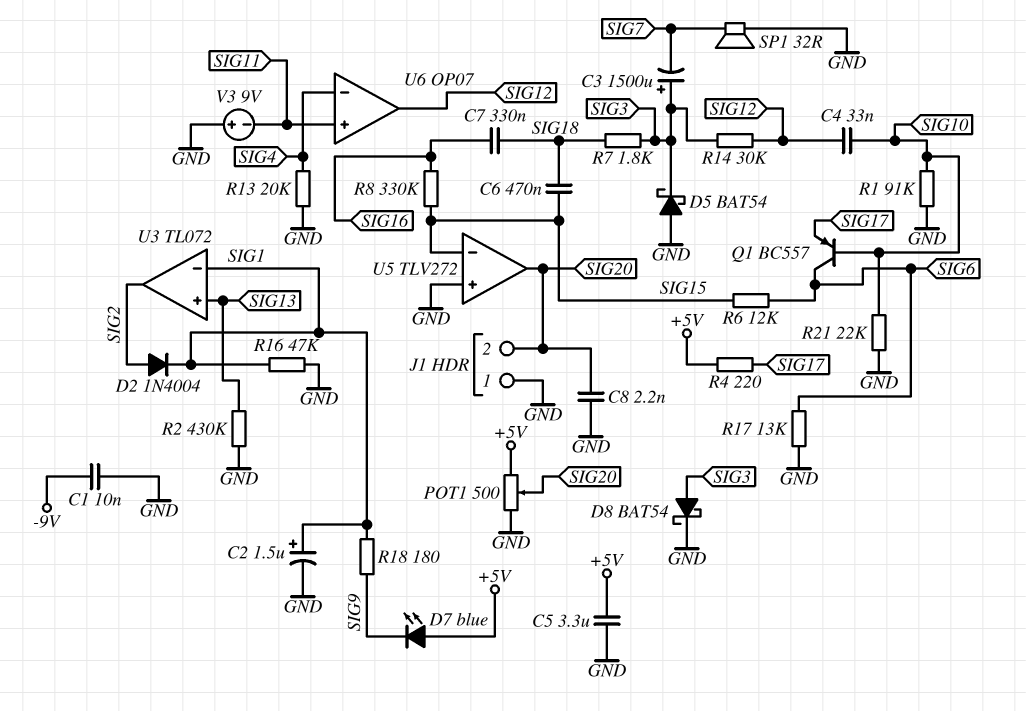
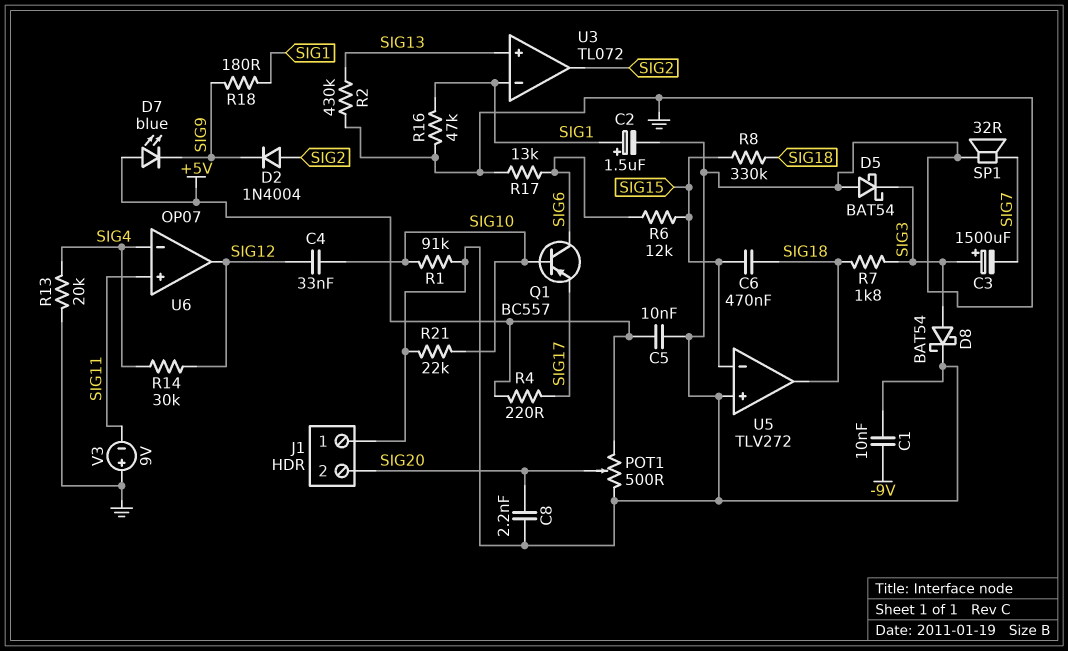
C5: 3.3uF (+5V, GND) -> 10nF (+5V, GND)
C7: 330nF (SIG16, SIG18) -> none
D2: diode 1N4004 (A SIG2, K SIG1) -> diode 1N4004 (A SIG2, K SIG9)
R8: 330k (SIG15, SIG16) -> 330k (SIG15, SIG18)
R14: 30k (SIG3, SIG12) -> 30k (SIG4, SIG12)
U5 pin out: SIG20 -> SIG18

